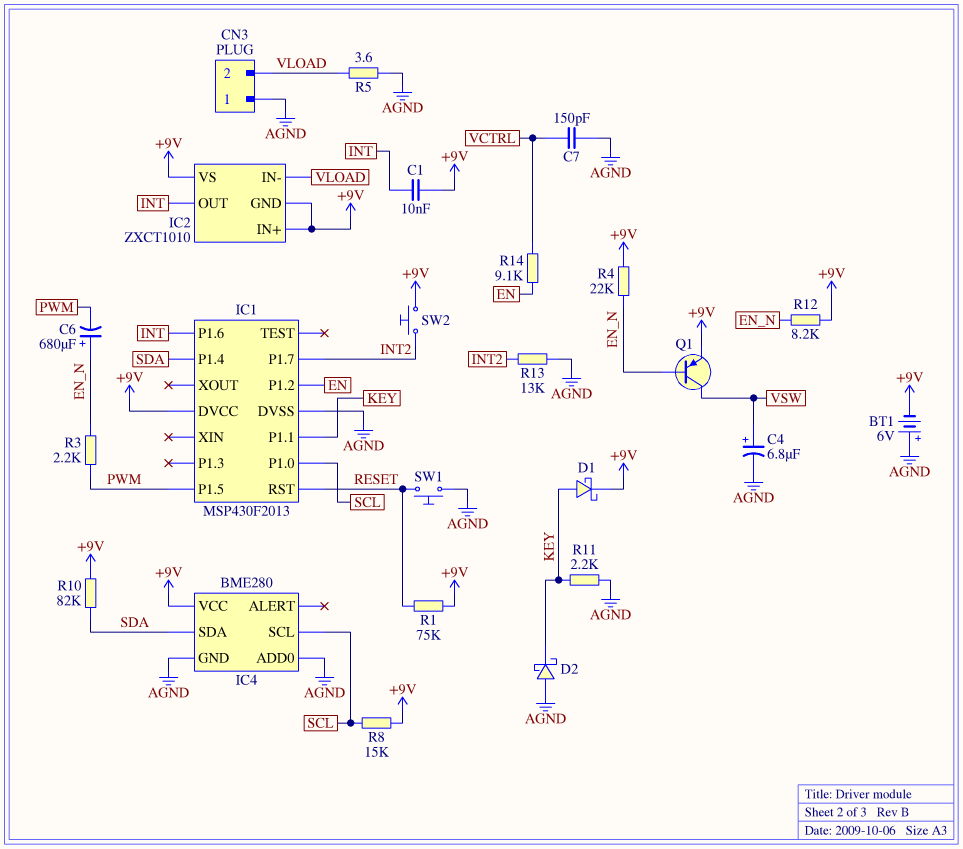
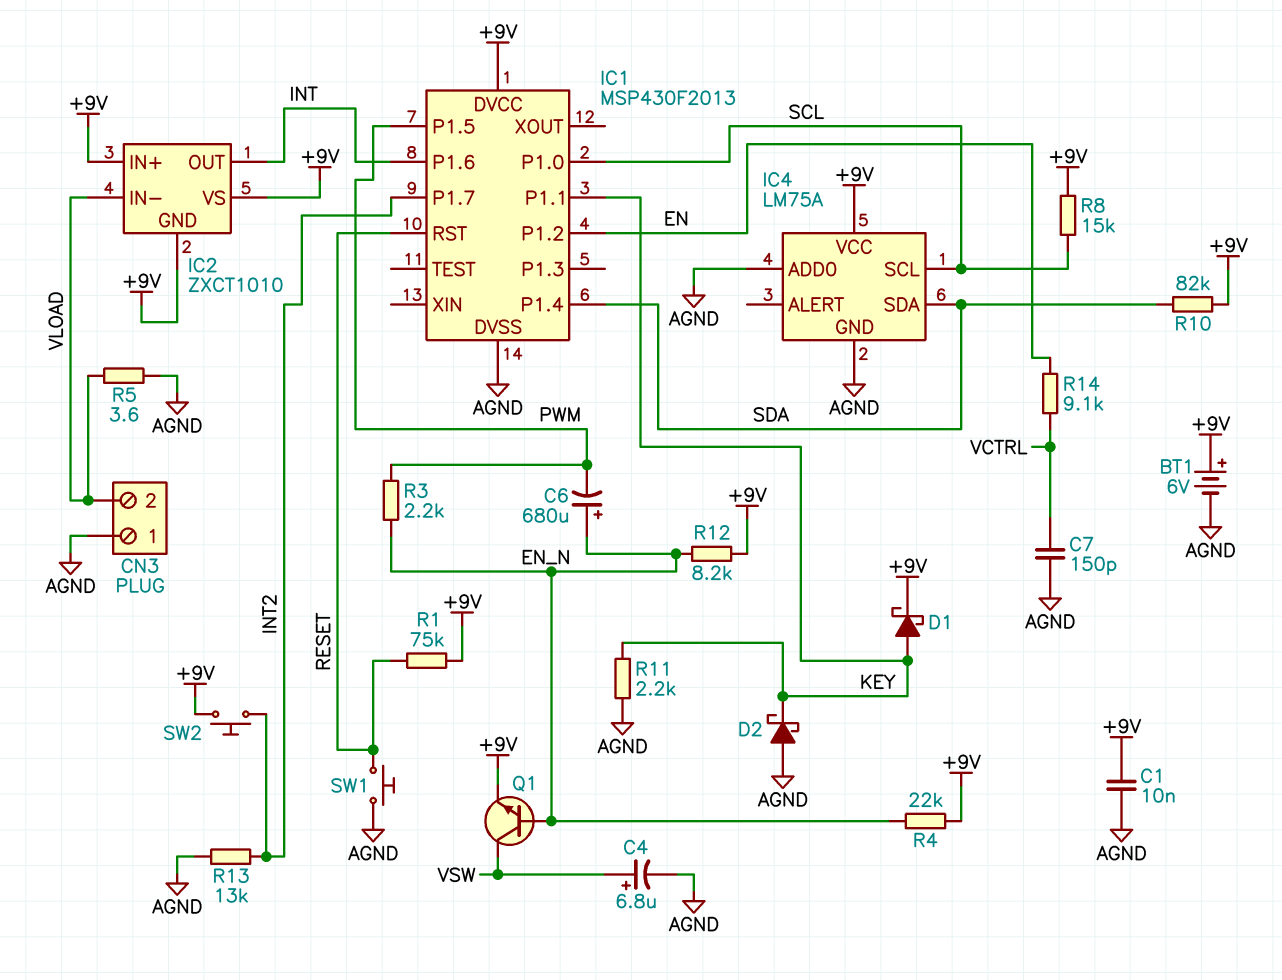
BT1: 6V (plus AGND, minus +9V) -> 6V (plus +9V, minus AGND)
C1: 10nF (+9V, INT) -> 10nF (+9V, AGND)
IC4: BME280 -> LM75A
Q1: PNP (B EN_N, C VSW, E +9V) -> NPN (B EN_N, C VSW, E +9V)

